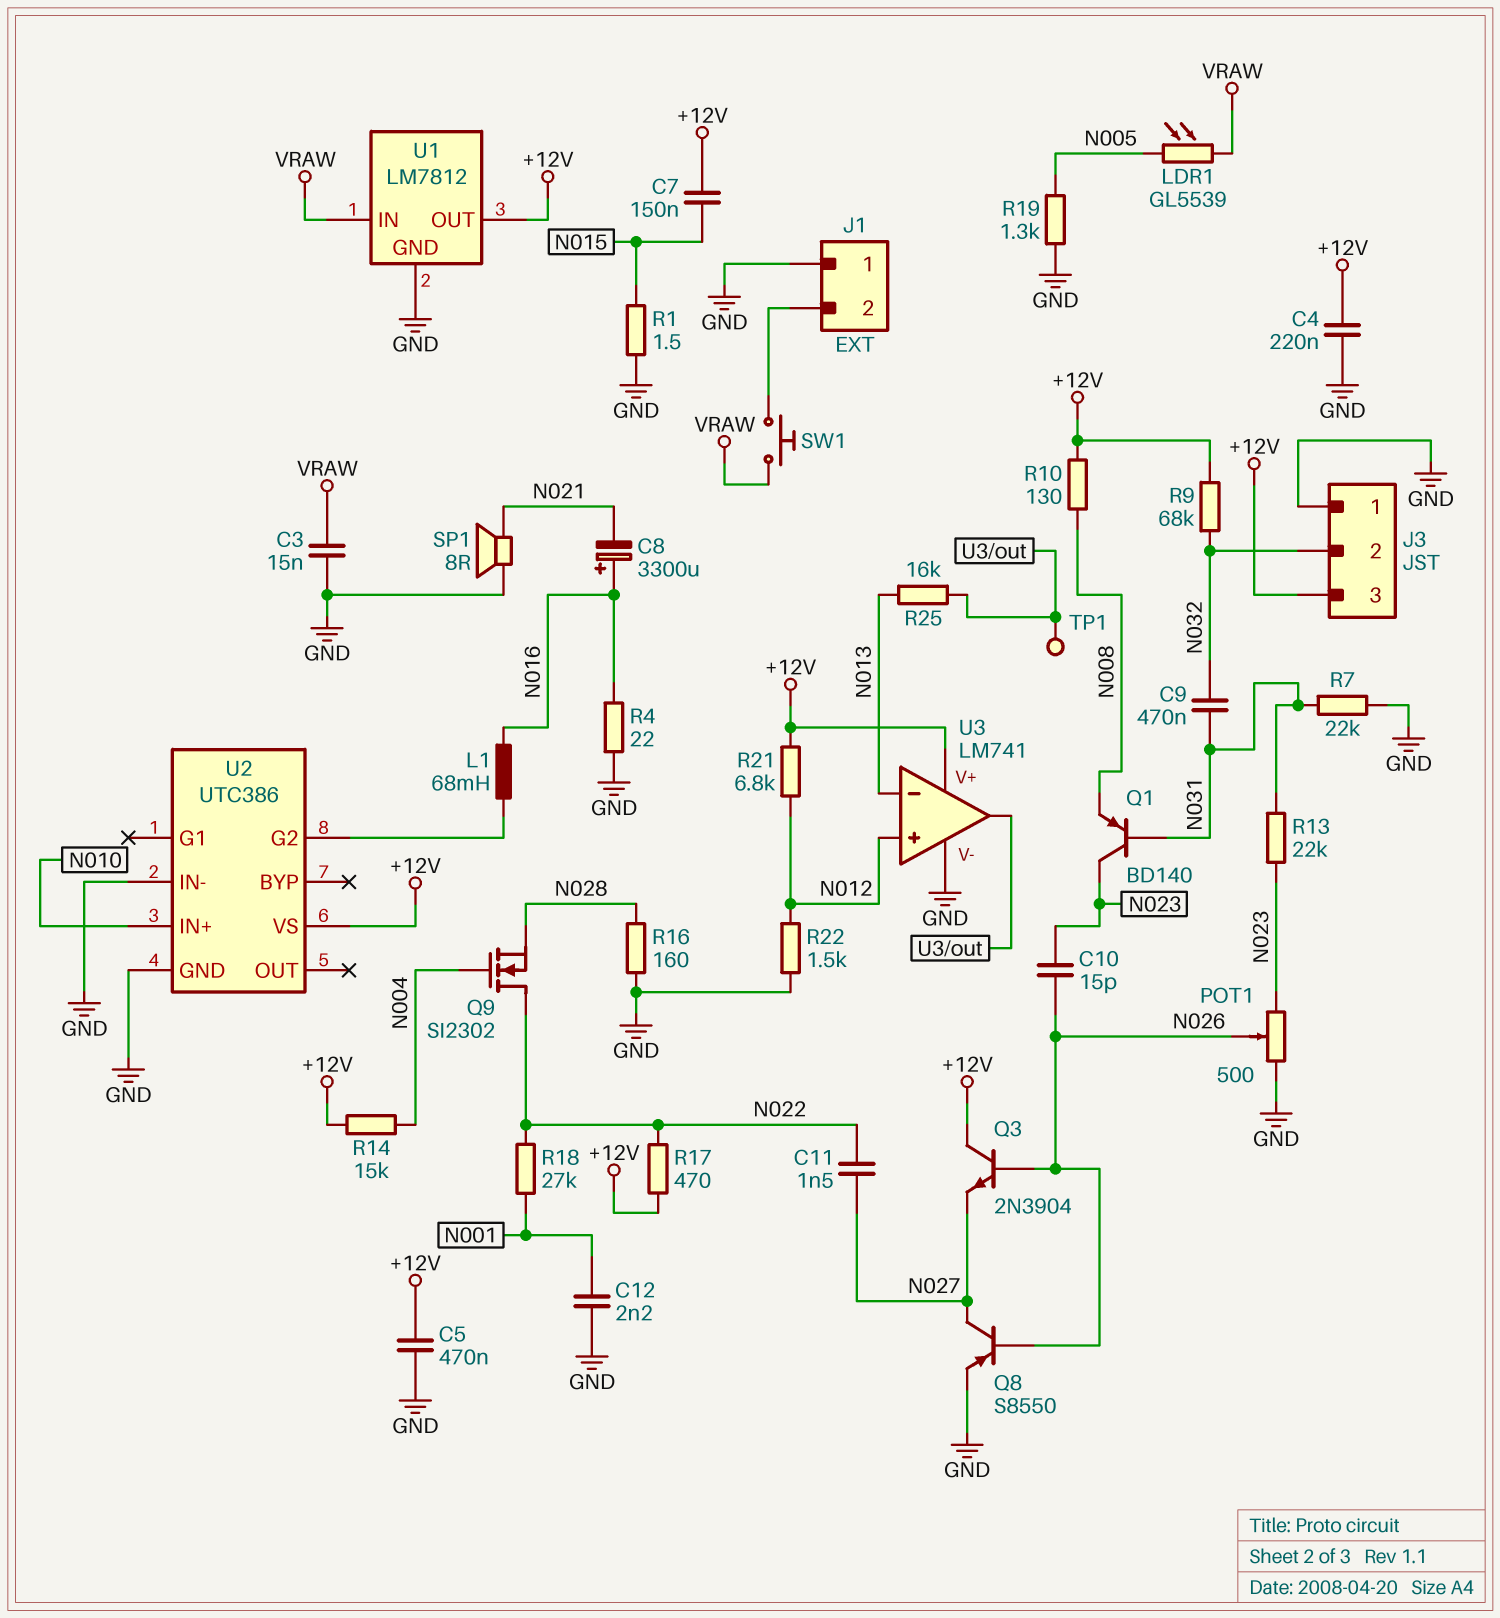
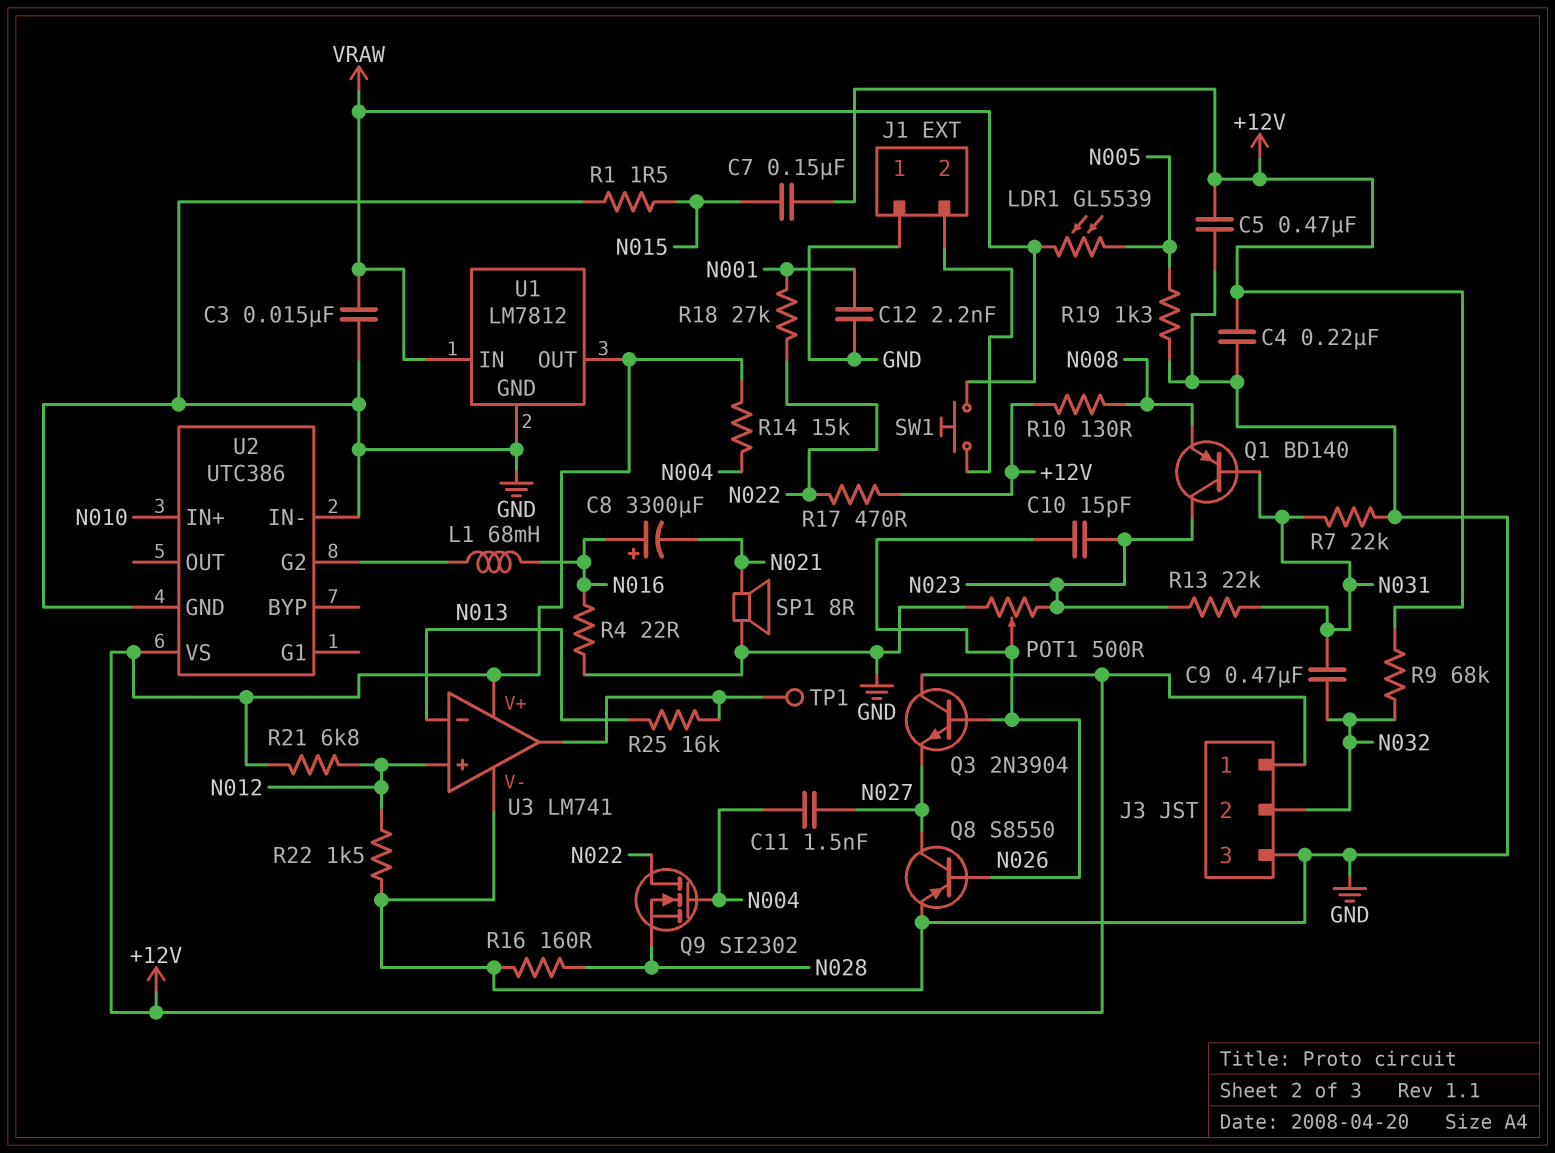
C11: 1.5nF (N022, N027) -> 1.5nF (N004, N027)
J3 pin 1: GND -> +12V
J3 pin 3: +12V -> GND

